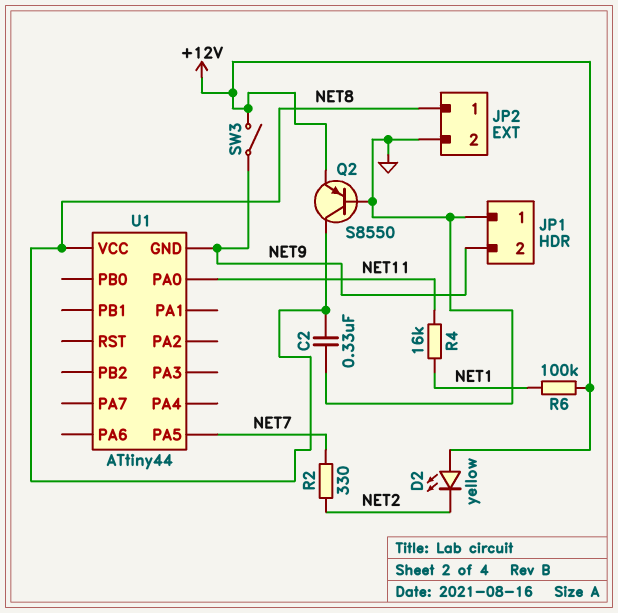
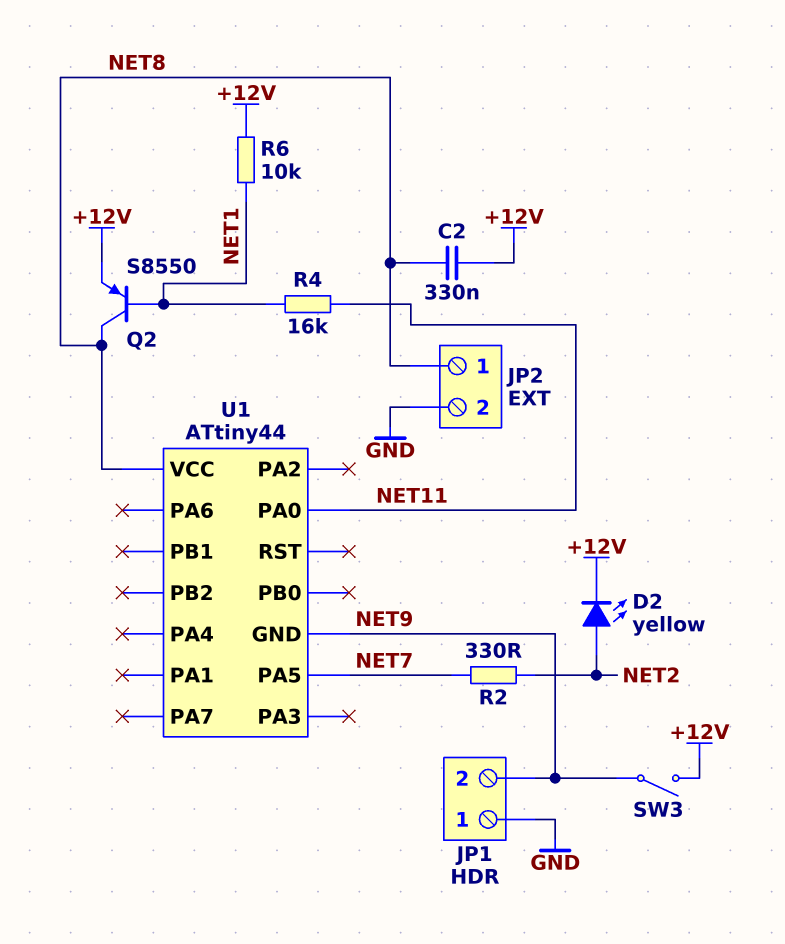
C2: 330nF (GND, NET8) -> 330nF (+12V, NET8)
D2: LED yellow (A +12V, K NET2) -> LED yellow (A NET2, K +12V)
Q2: PNP S8550 (B GND, C NET8, E +12V) -> PNP S8550 (B NET1, C NET8, E +12V)
R6: 100k (+12V, NET1) -> 10k (+12V, NET1)

